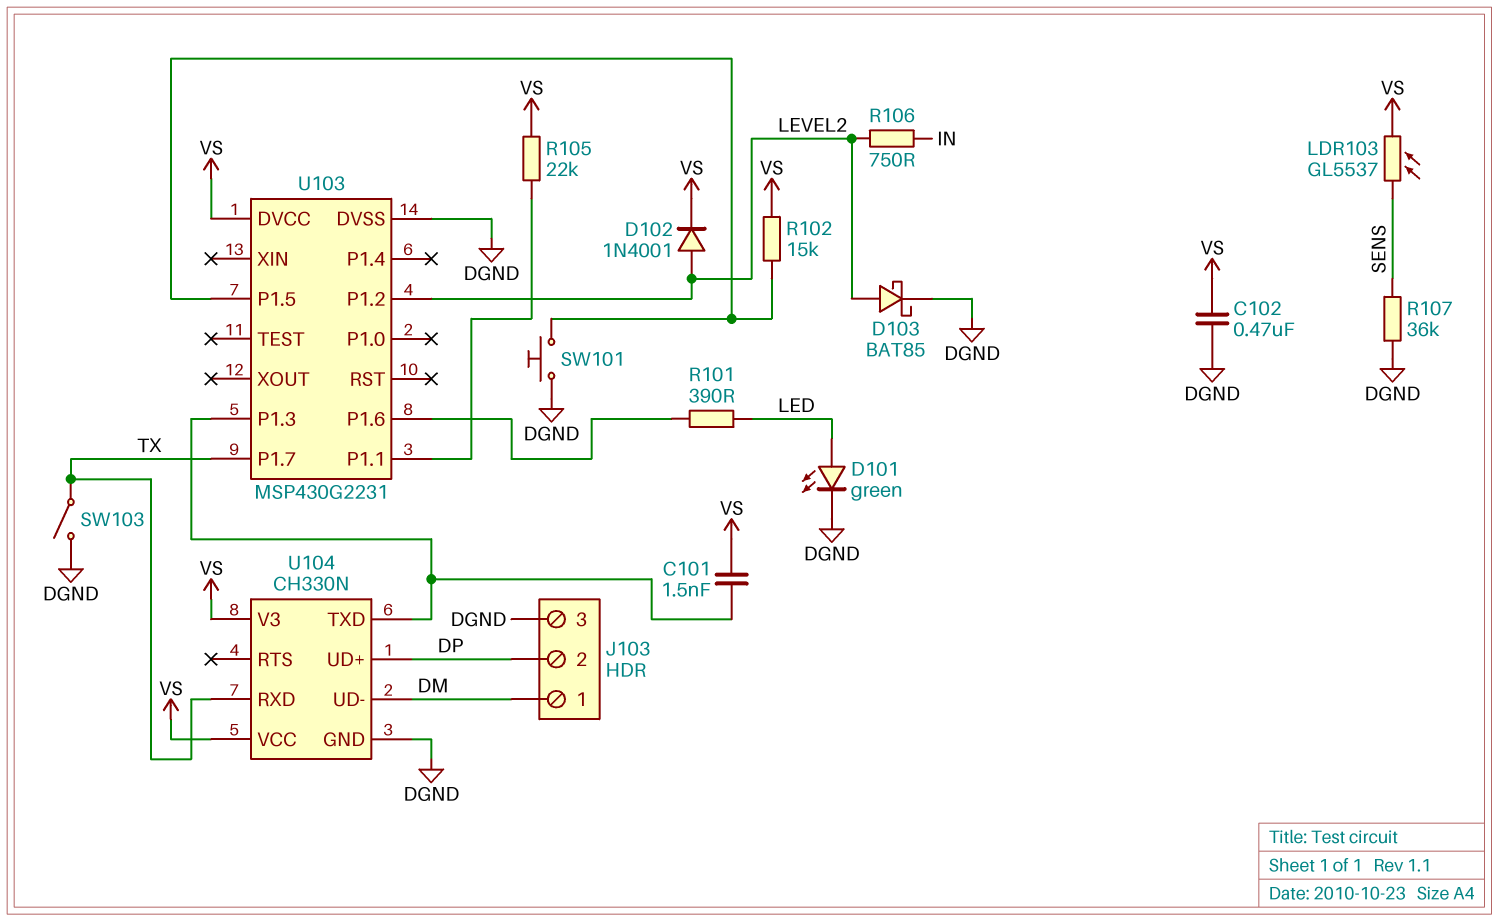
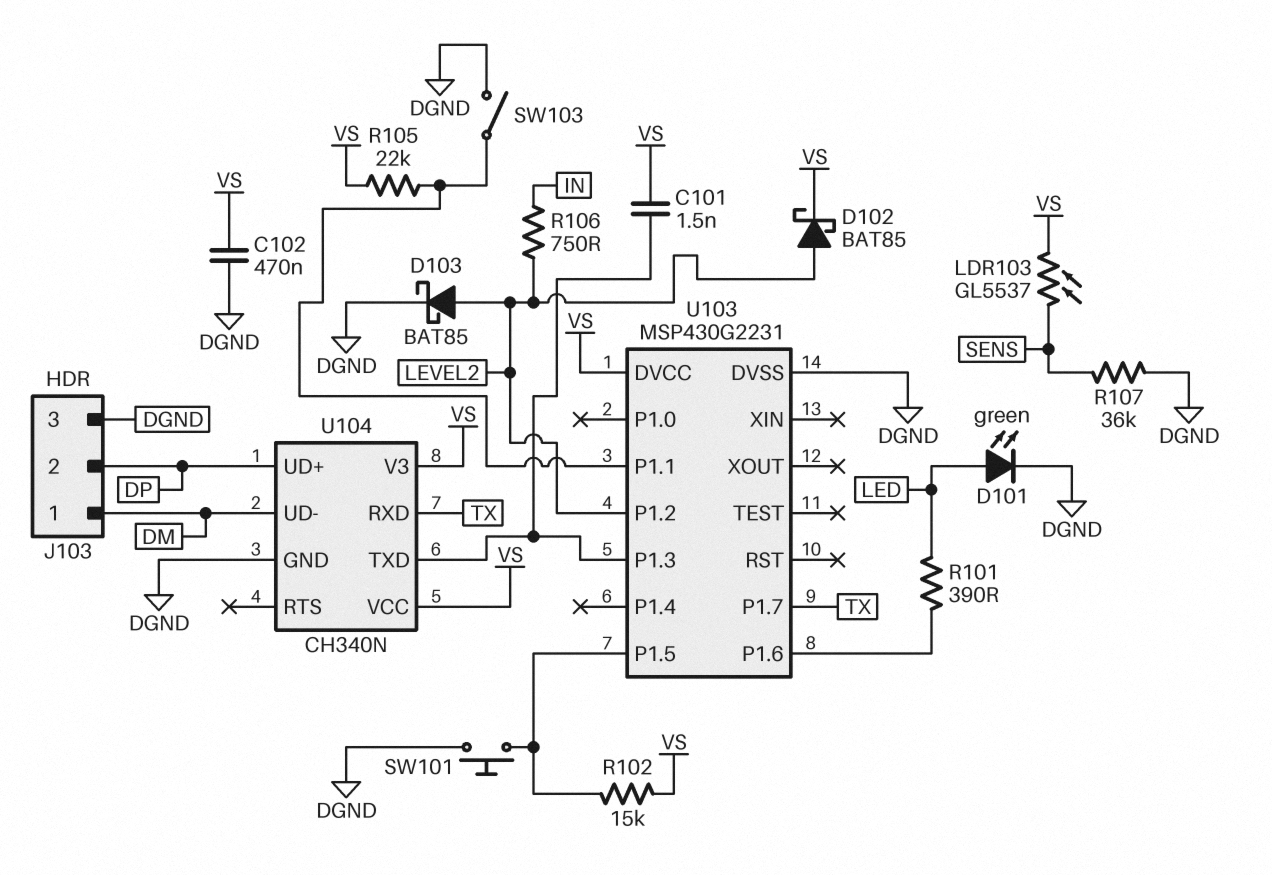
D102: diode 1N4001 (A LEVEL2, K VS) -> schottky BAT85 (A LEVEL2, K VS)
SW103: switch (DGND, TX) -> switch (DGND, U103/P1.1)
U104: CH330N -> CH340N

